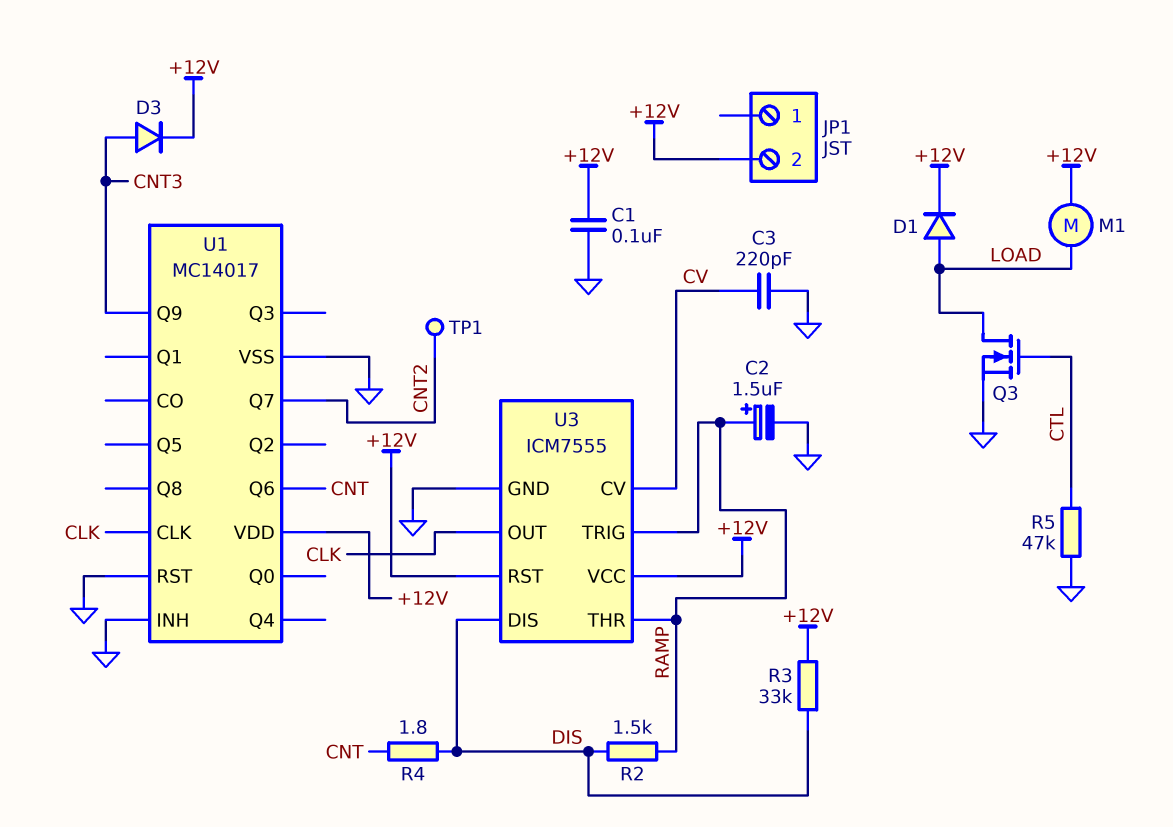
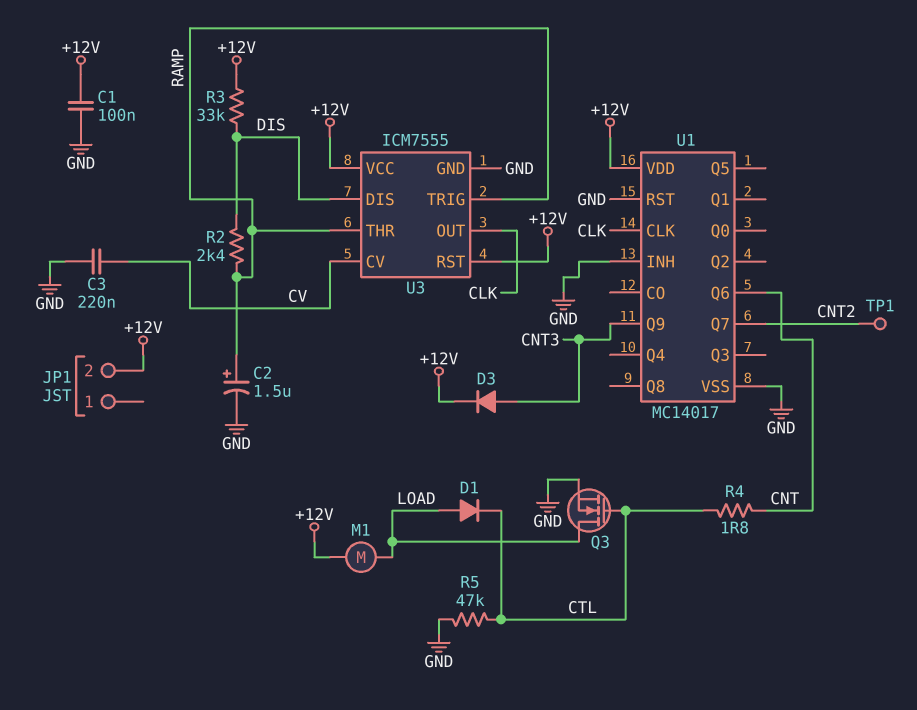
C3: 220pF (CV, GND) -> 220nF (CV, GND)
D1: diode (A LOAD, K +12V) -> diode (A LOAD, K CTL)
R2: 1.5k (DIS, RAMP) -> 2.4k (DIS, RAMP)
R4: 1.8 (CNT, DIS) -> 1.8 (CNT, CTL)

